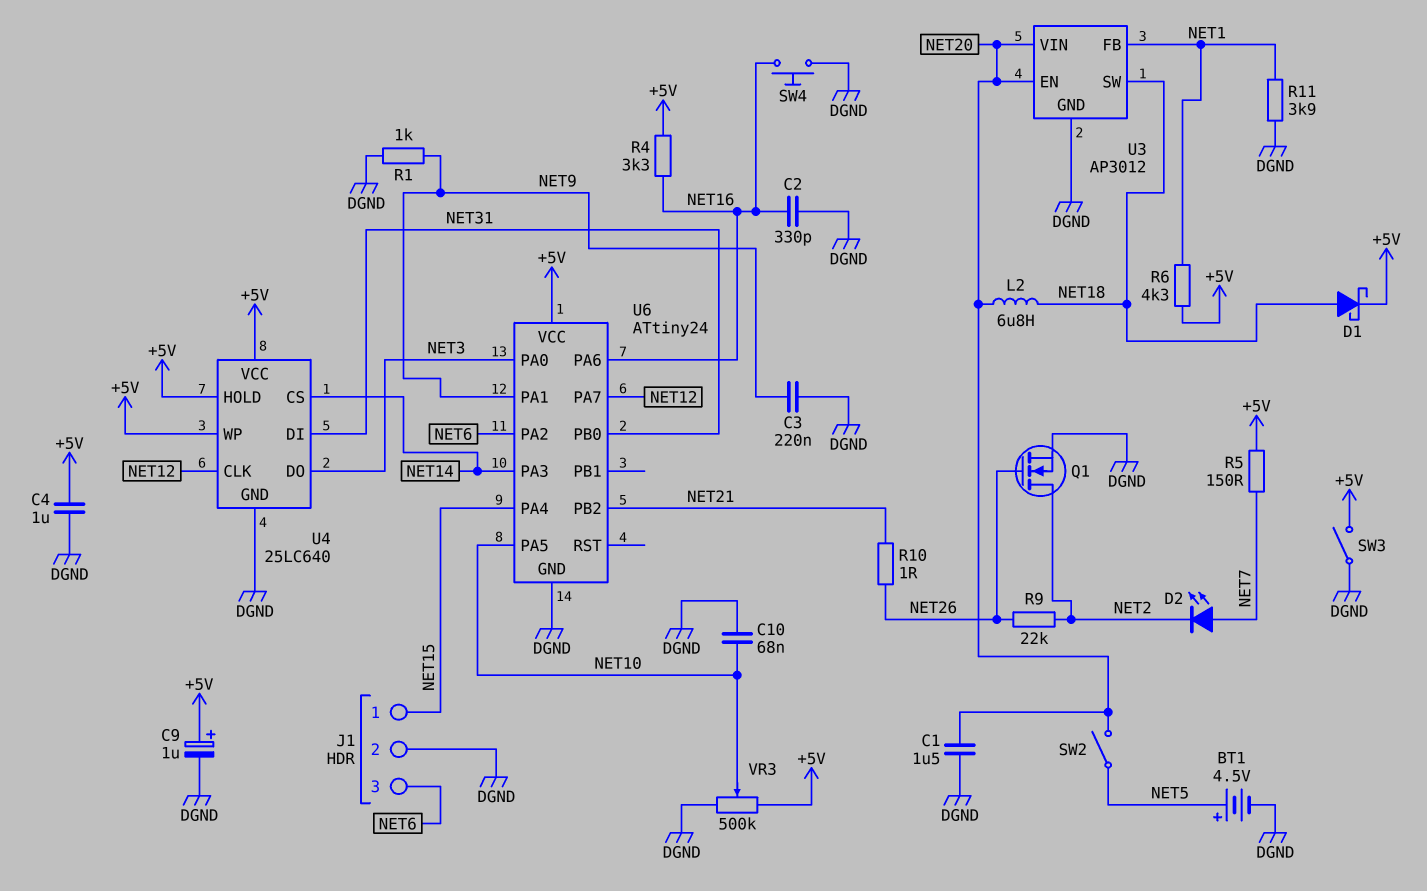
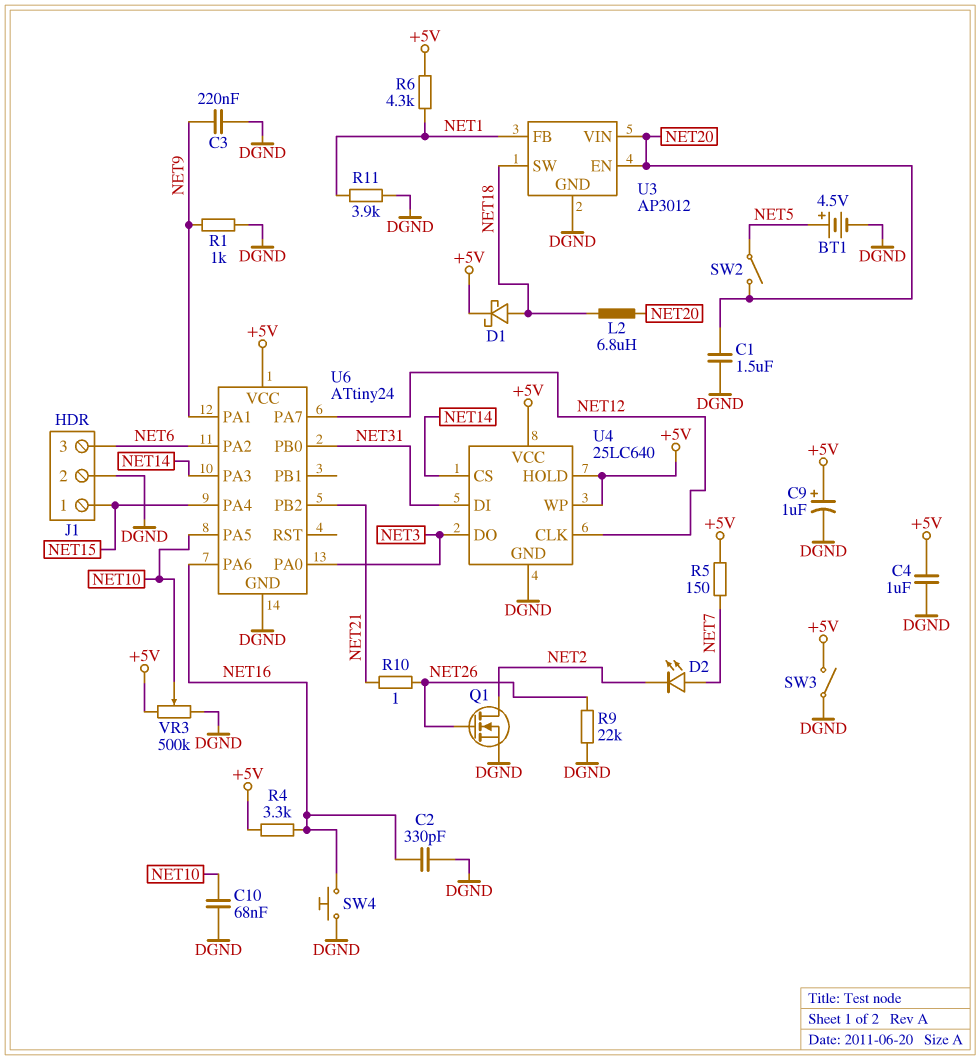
R9: 22k (NET2, NET26) -> 22k (DGND, NET26)

